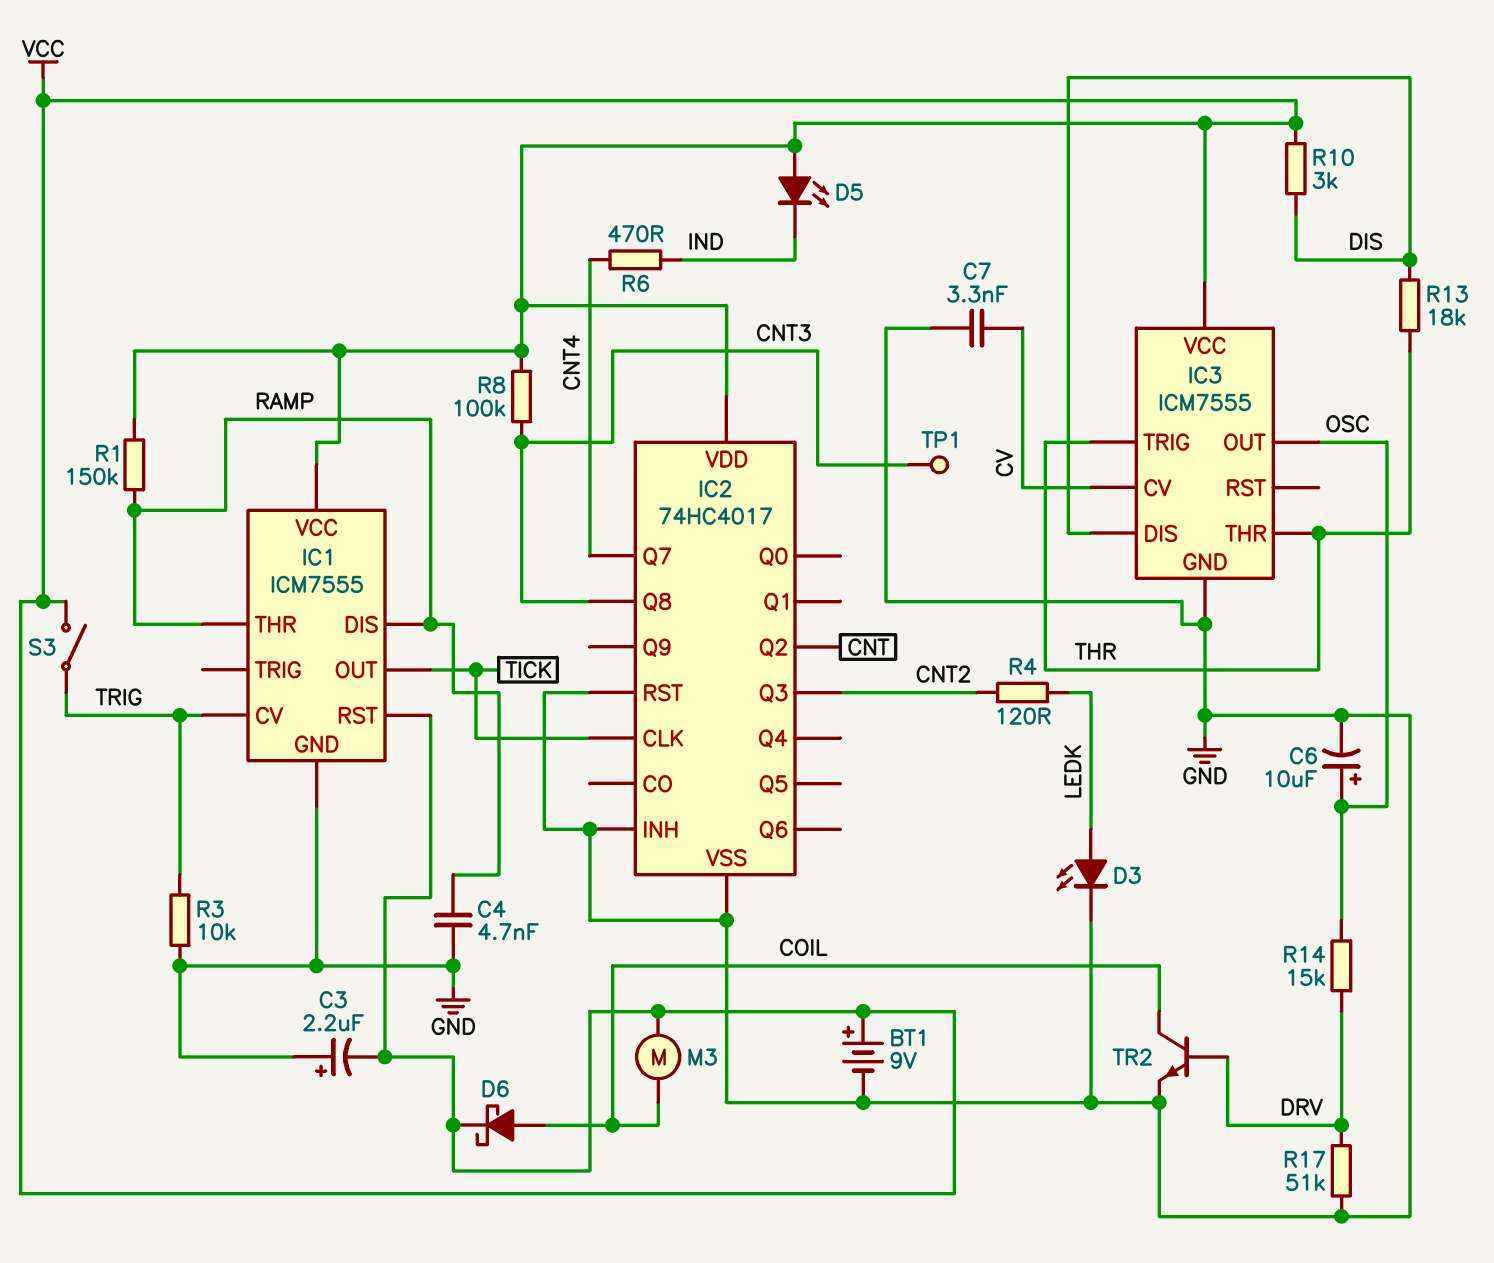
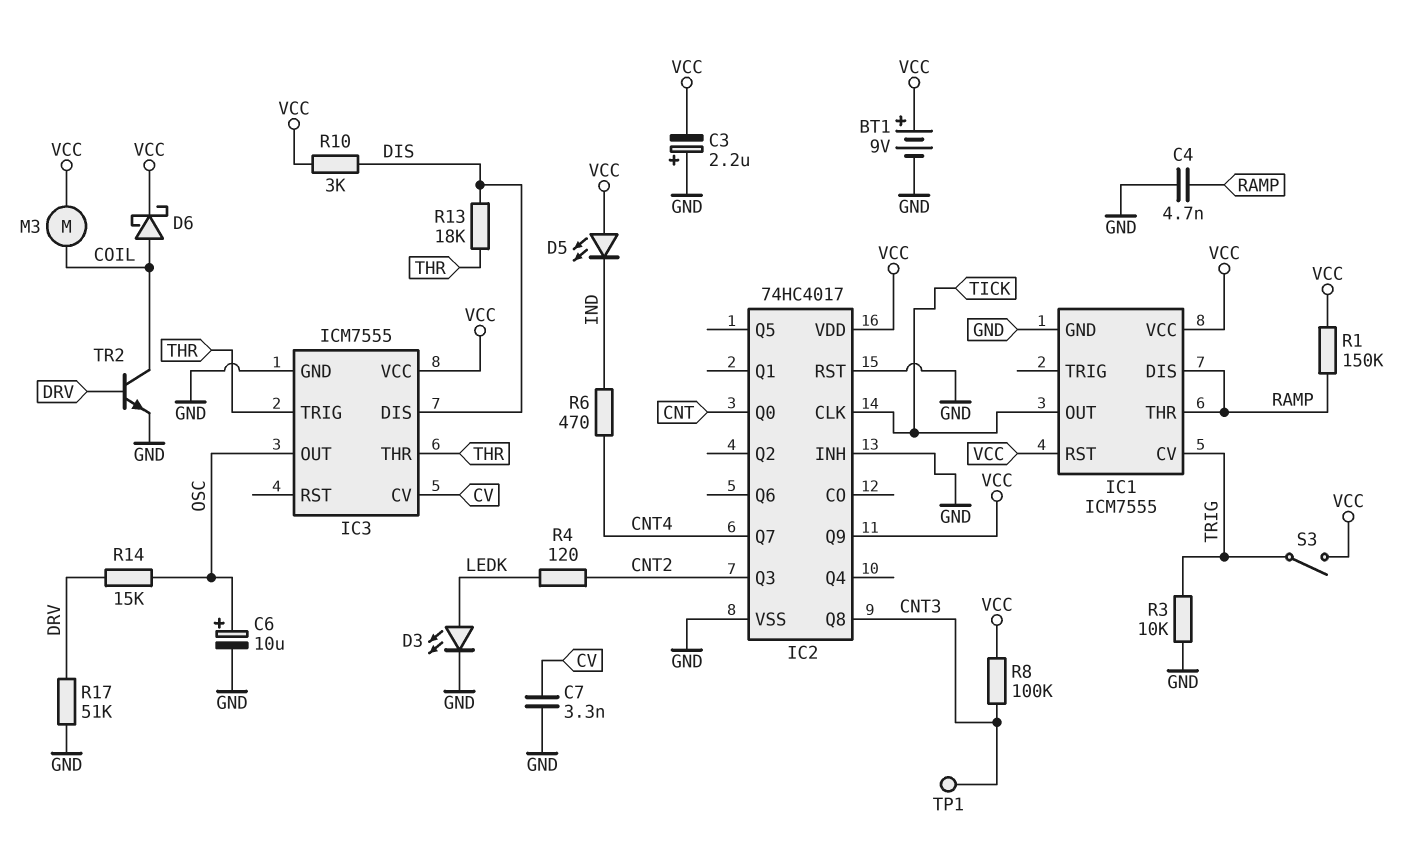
IC2 pin Q0: none -> CNT
IC2 pin Q2: CNT -> none
IC2 pin Q9: none -> VCC

